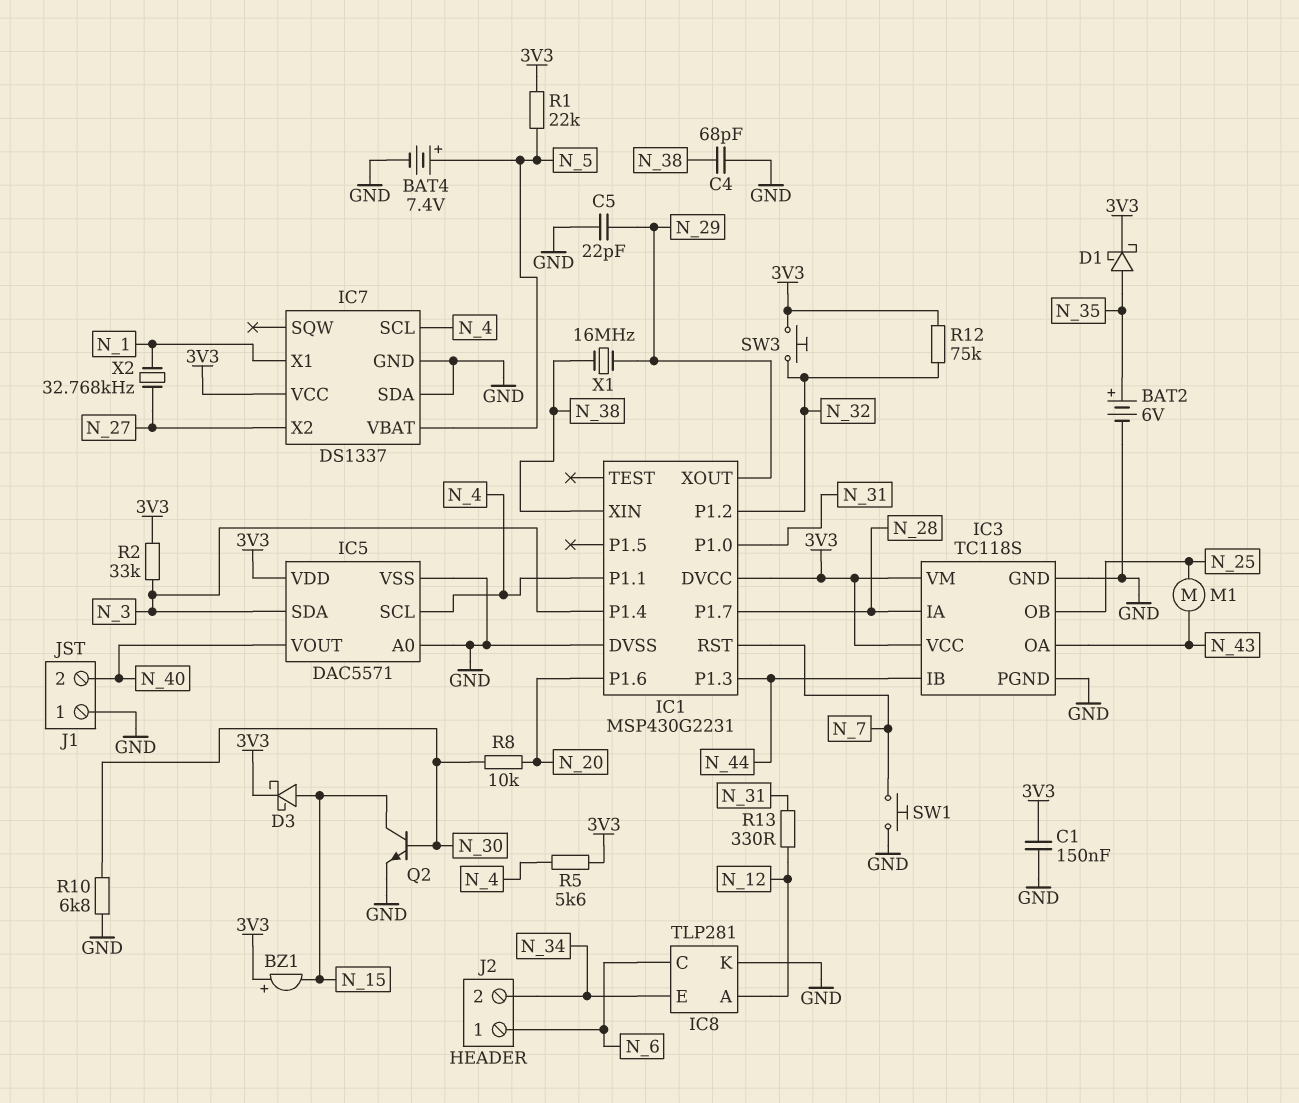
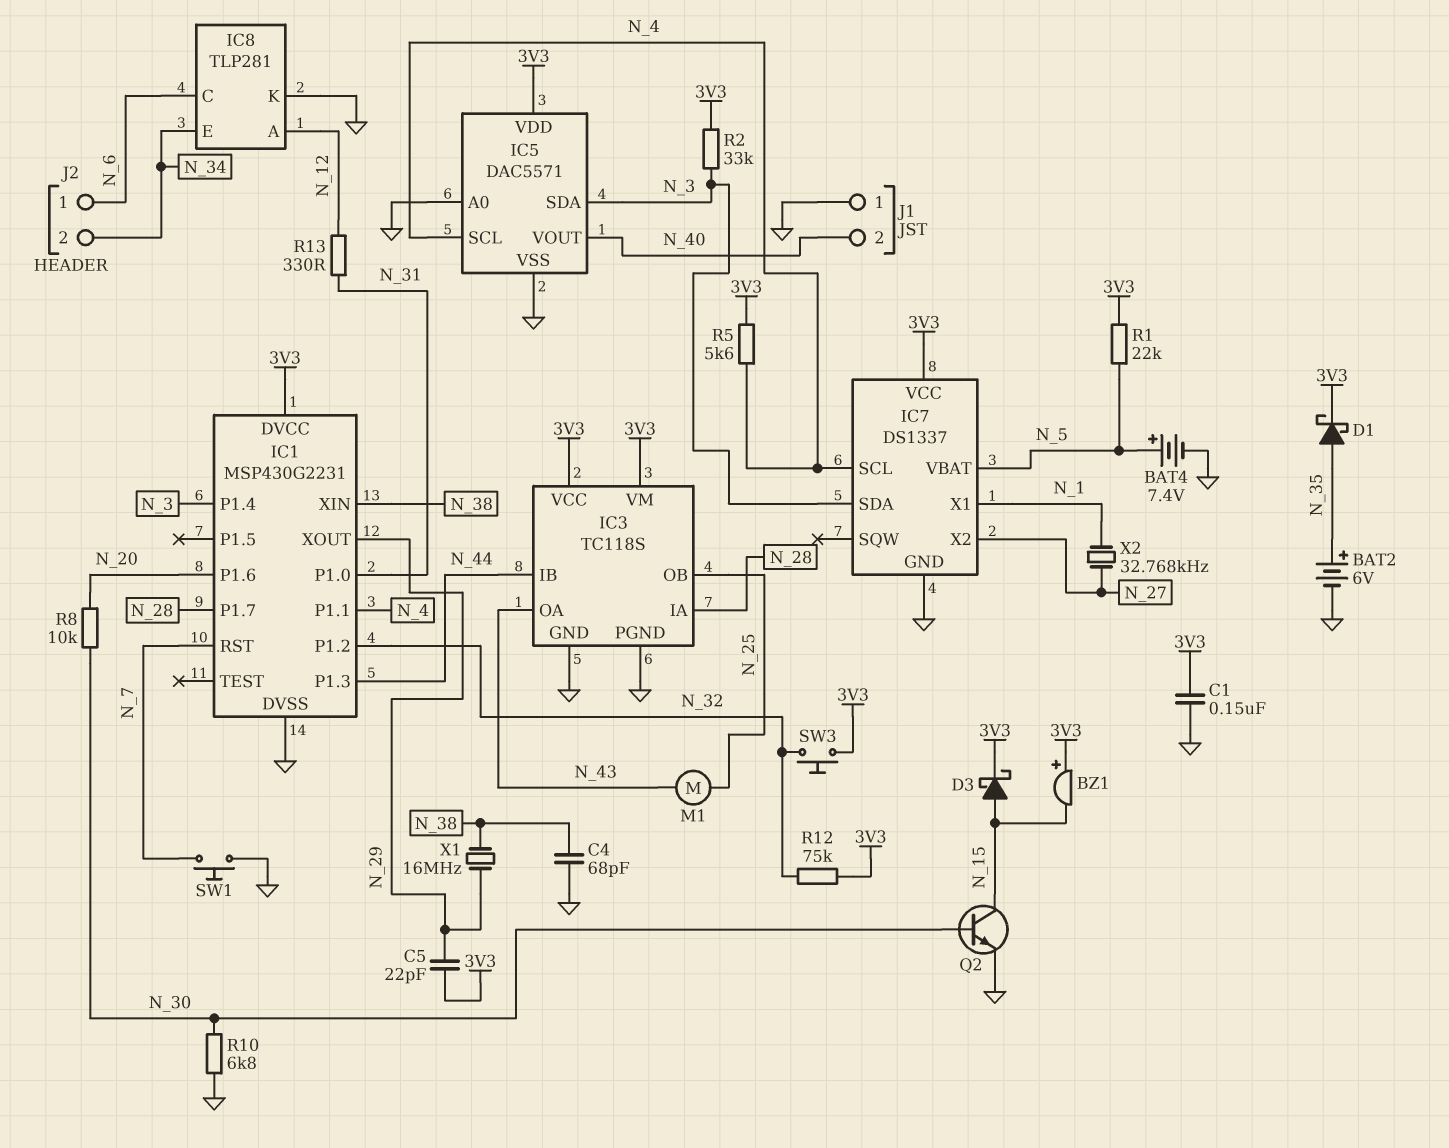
C5: 22pF (GND, N_29) -> 22pF (3V3, N_29)
IC7 pin SDA: GND -> N_3

